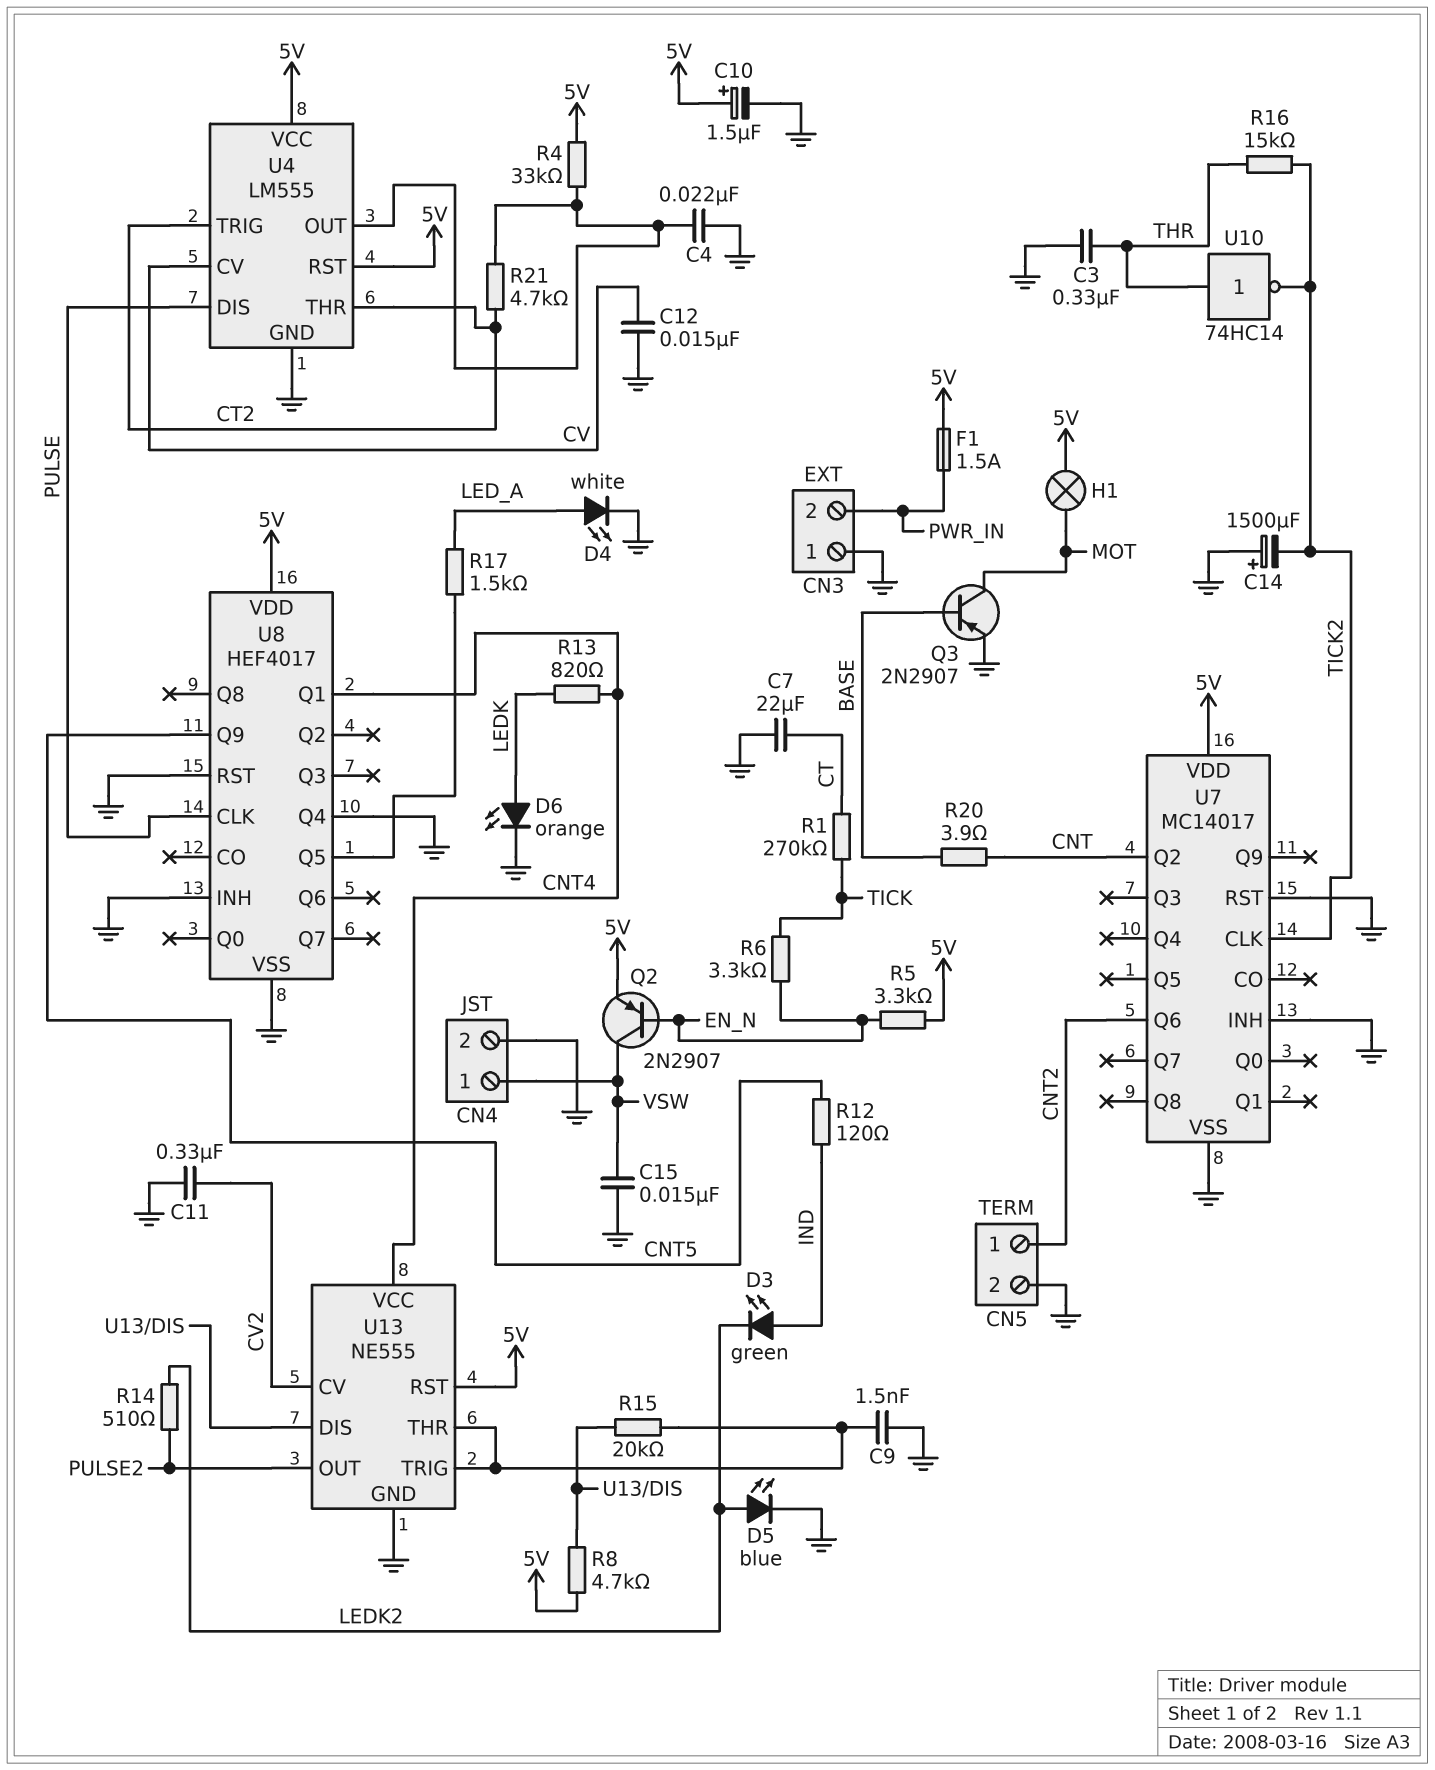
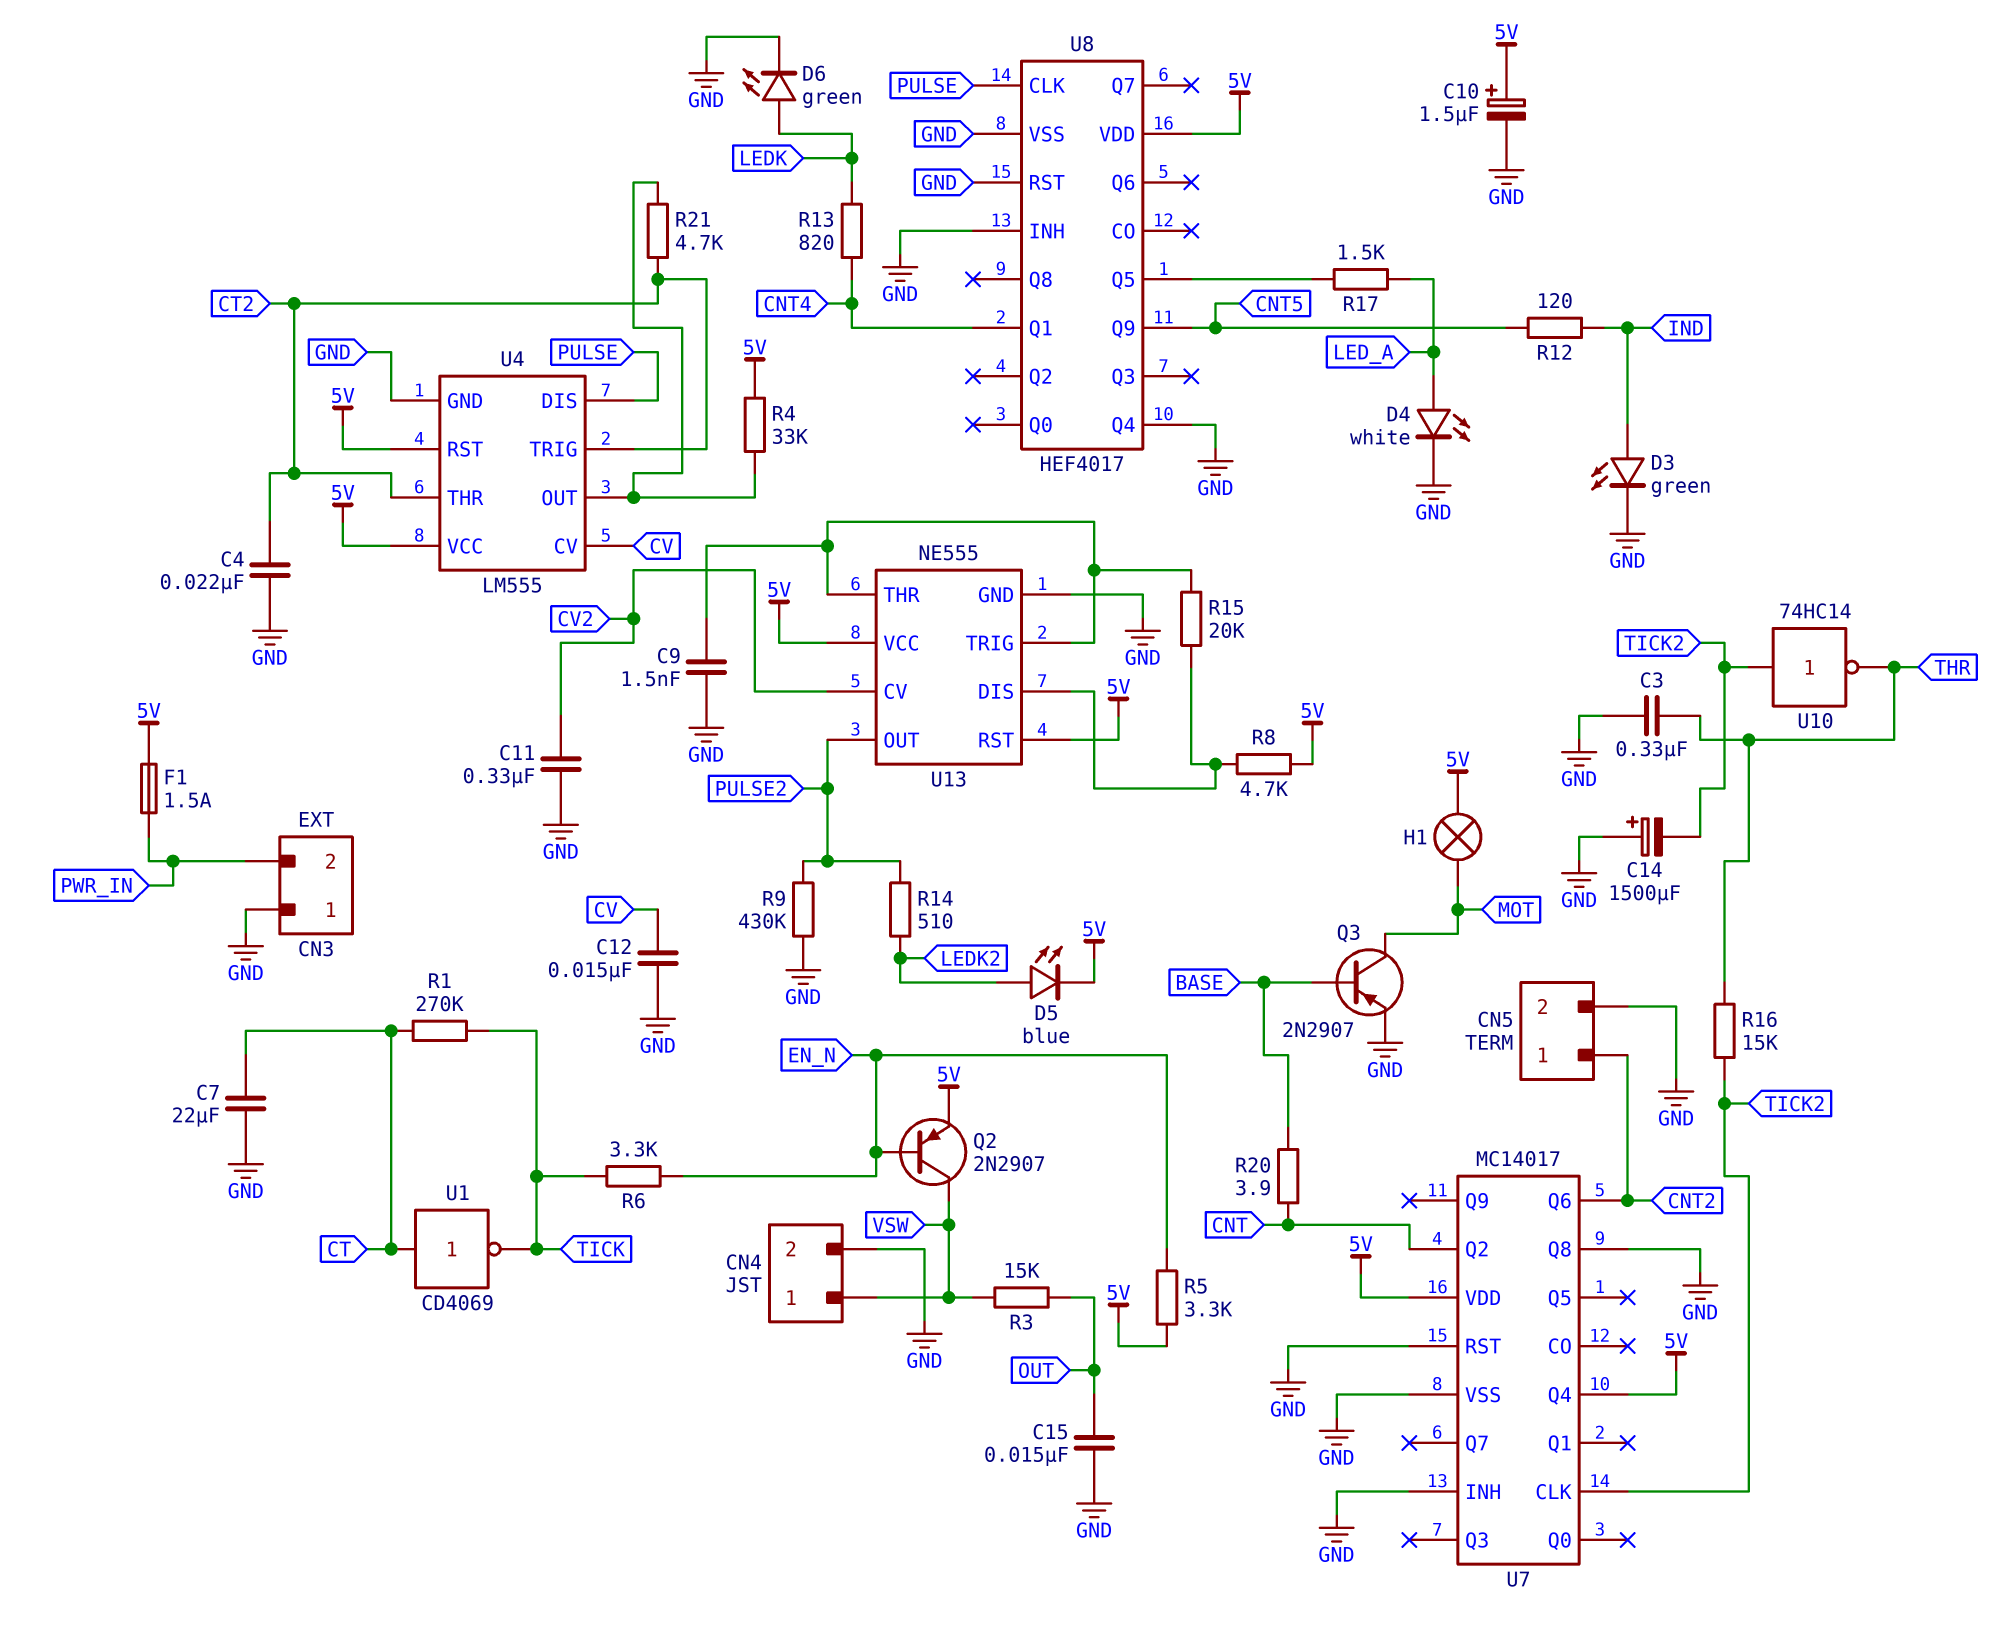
C4: 22nF (GND, U4/OUT) -> 22nF (CT2, GND)
C15: 15nF (GND, VSW) -> 15nF (GND, OUT)
D3: LED green (A IND, K LEDK2) -> LED green (A IND, K GND)
D5: LED blue (A LEDK2, K GND) -> LED blue (A LEDK2, K 5V)
D6: LED orange (A LEDK, K GND) -> LED green (A LEDK, K GND)
R3: none -> 15k (OUT, VSW)
R9: none -> 430k (GND, PULSE2)
U1: none -> NOT CD4069 (in CT, out TICK)
U7 pin Q4: none -> 5V
U7 pin Q8: none -> GND
U10: NOT 74HC14 (in THR, out TICK2) -> NOT 74HC14 (in TICK2, out THR)
U13 pin VCC: CNT4 -> 5V

